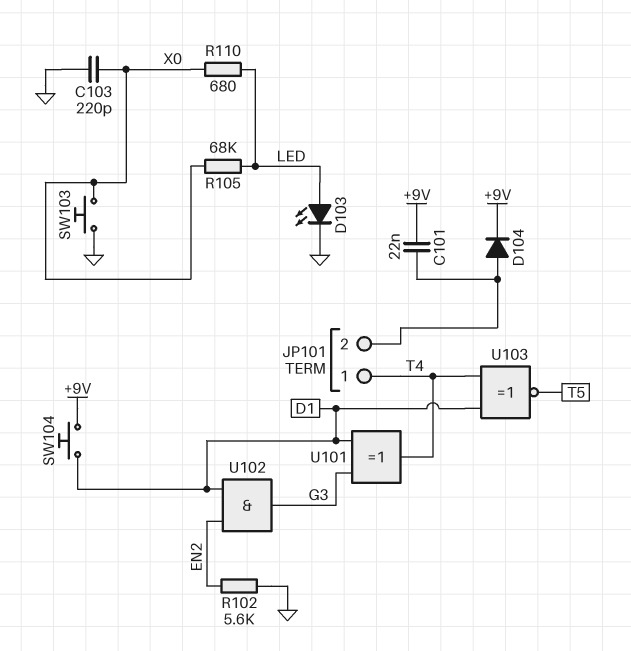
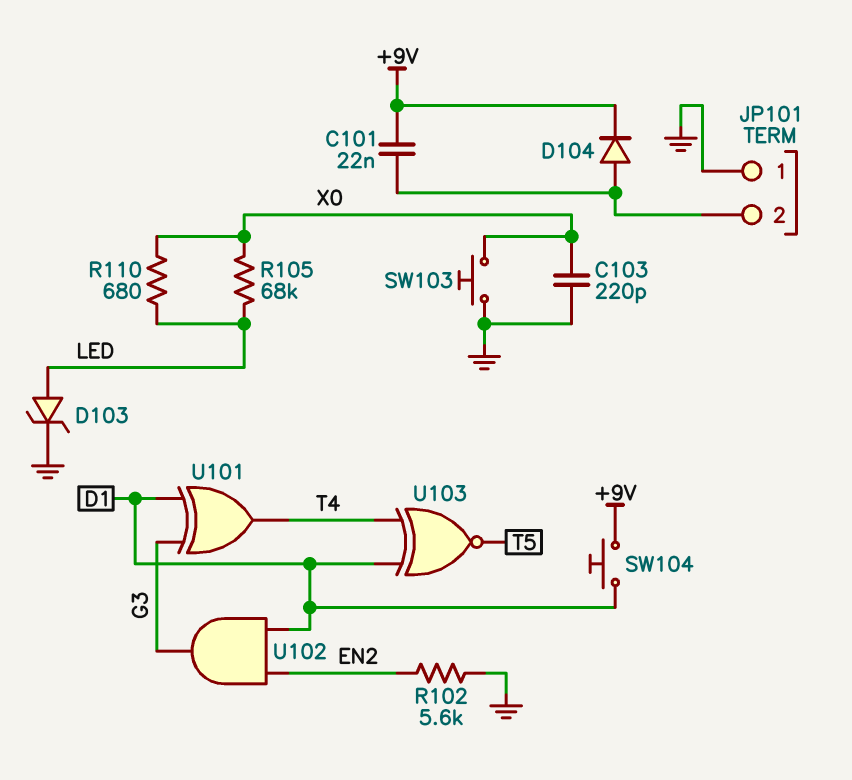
D103: LED (A LED, K GND) -> zener (A LED, K GND)
JP101 pin 1: T4 -> GND

